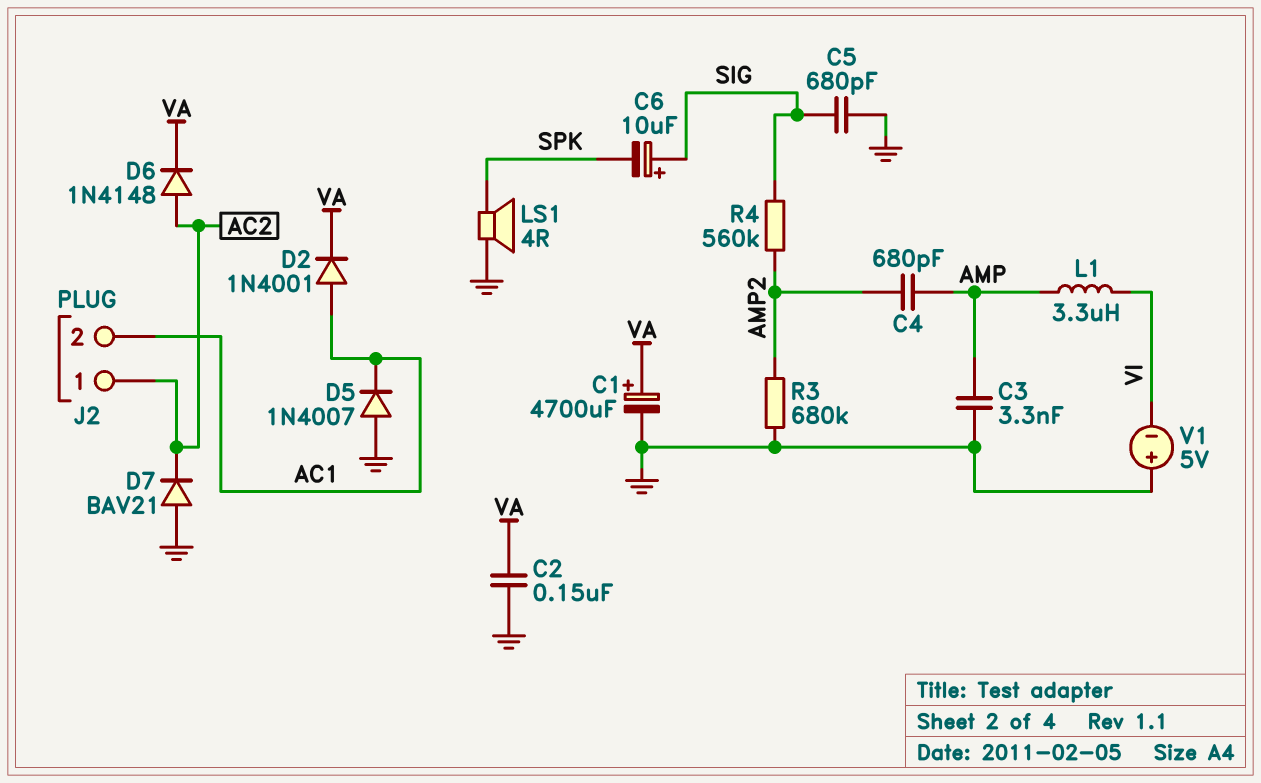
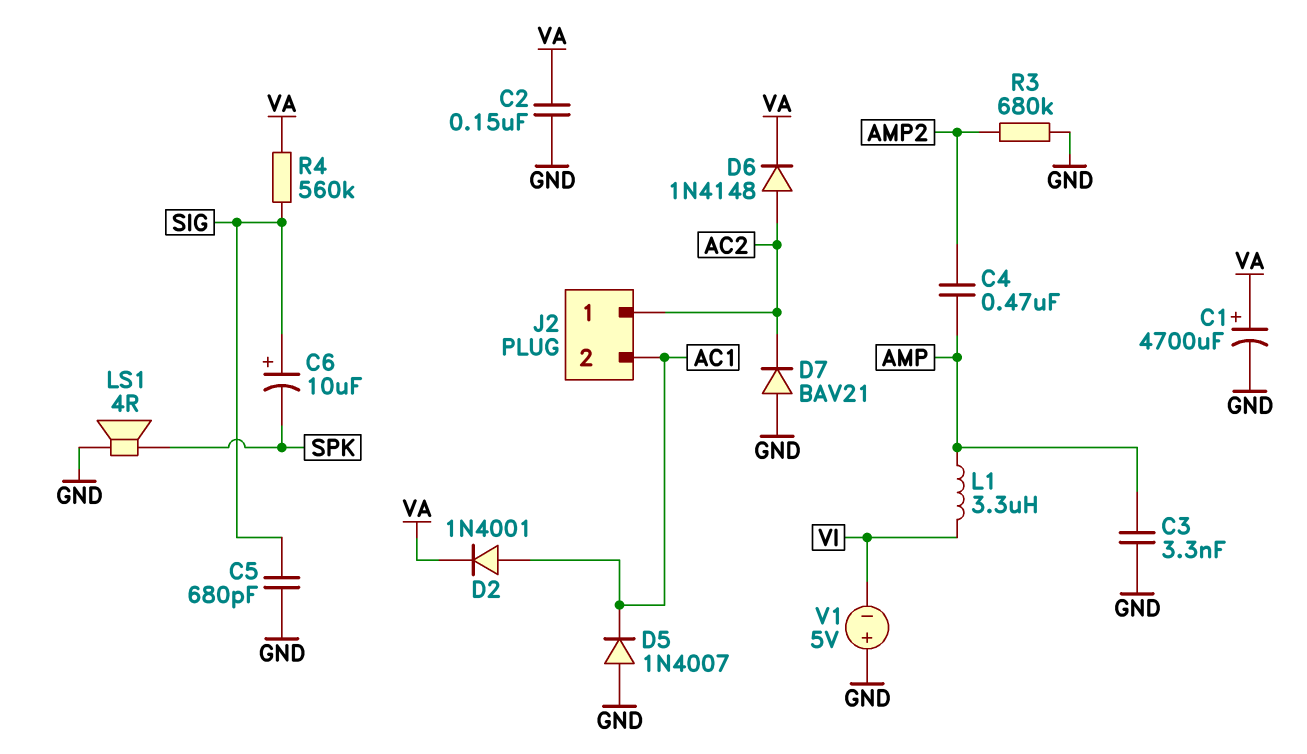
C4: 680pF (AMP, AMP2) -> 470nF (AMP, AMP2)
R4: 560k (AMP2, SIG) -> 560k (SIG, VA)

